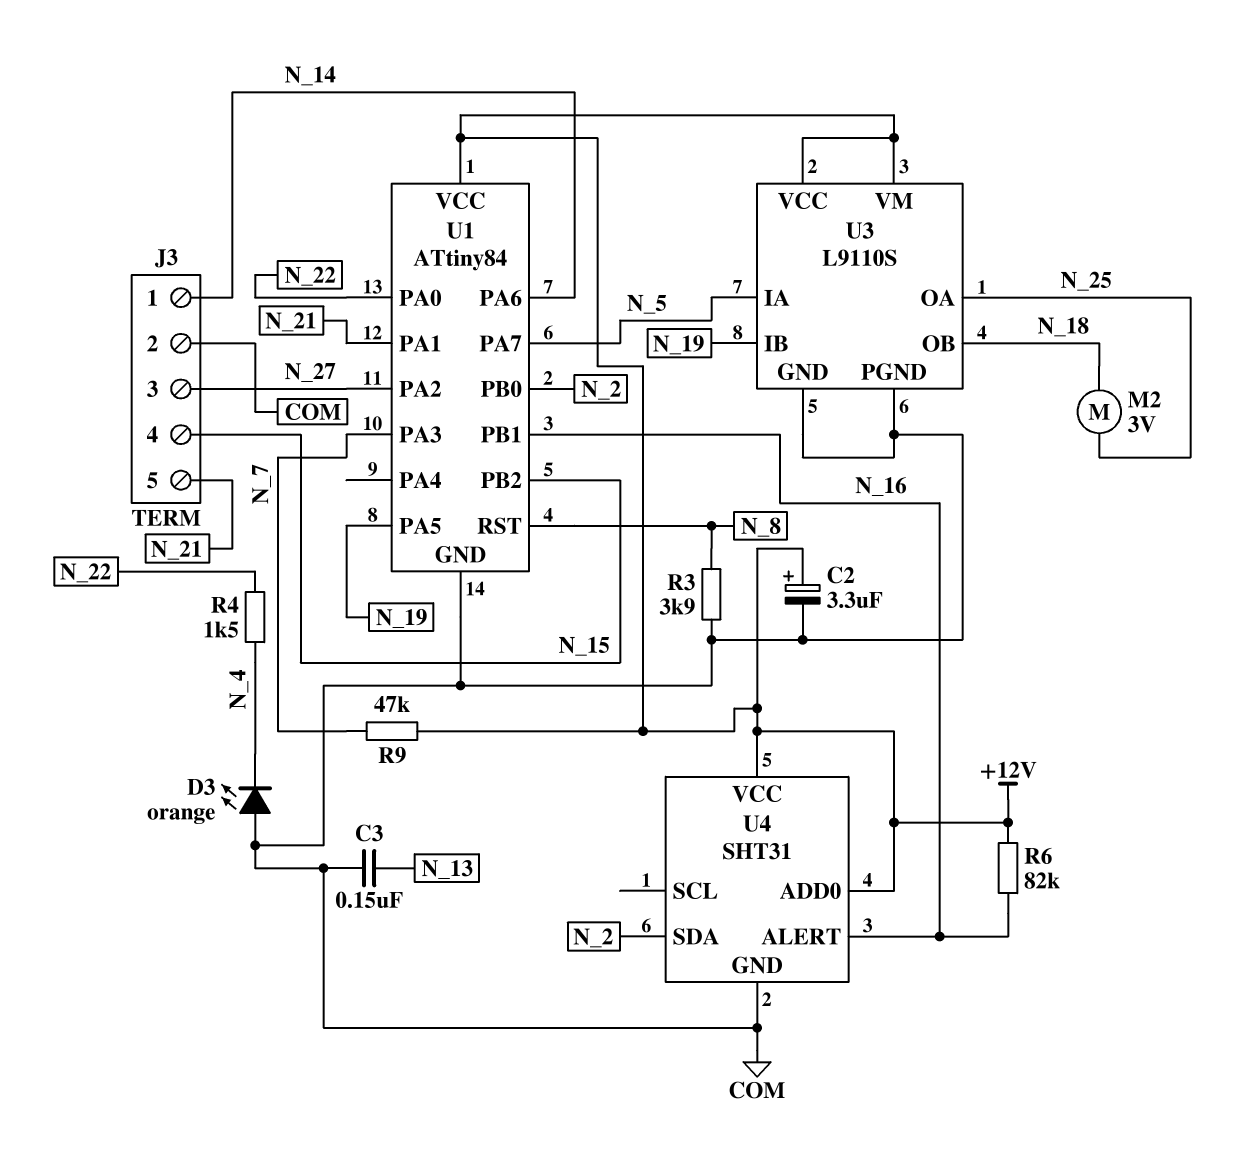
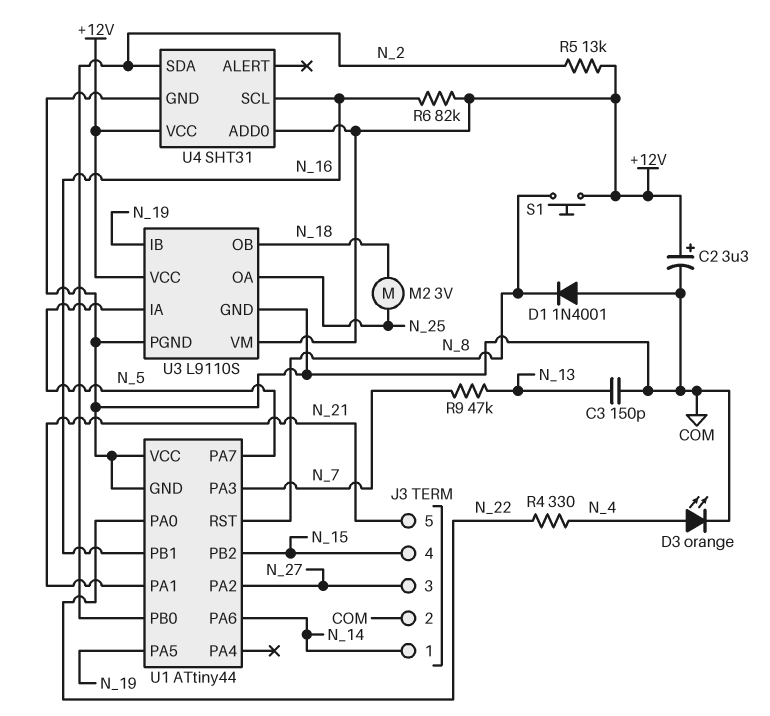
C3: 150nF (COM, N_13) -> 150pF (COM, N_13)
D1: none -> diode 1N4001 (A COM, K N_8)
D3: LED orange (A COM, K N_4) -> LED orange (A N_4, K COM)
R3: 3.9k (COM, N_8) -> none
R4: 1.5k (N_4, N_22) -> 330 (N_4, N_22)
R5: none -> 13k (+12V, N_2)
R9: 47k (+12V, N_7) -> 47k (N_7, N_13)
S1: none -> button (+12V, N_8)
U1: ATtiny84 -> ATtiny44
U1 pin VCC: +12V -> COM
U4 pin ALERT: N_16 -> none
U4 pin SCL: none -> N_16

